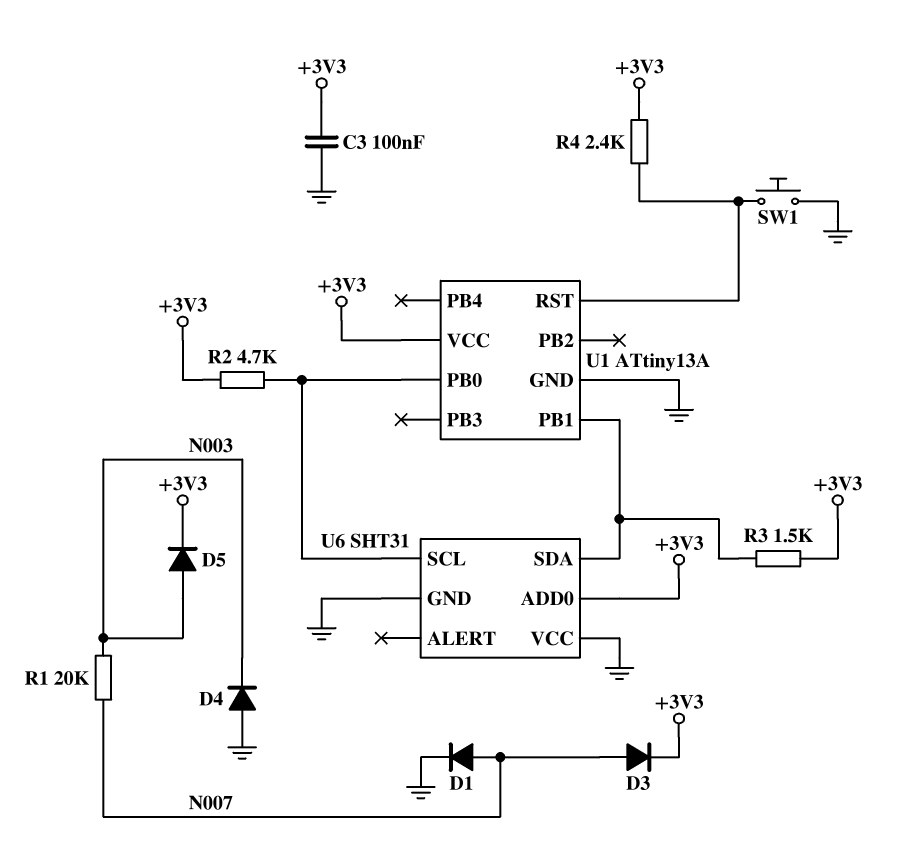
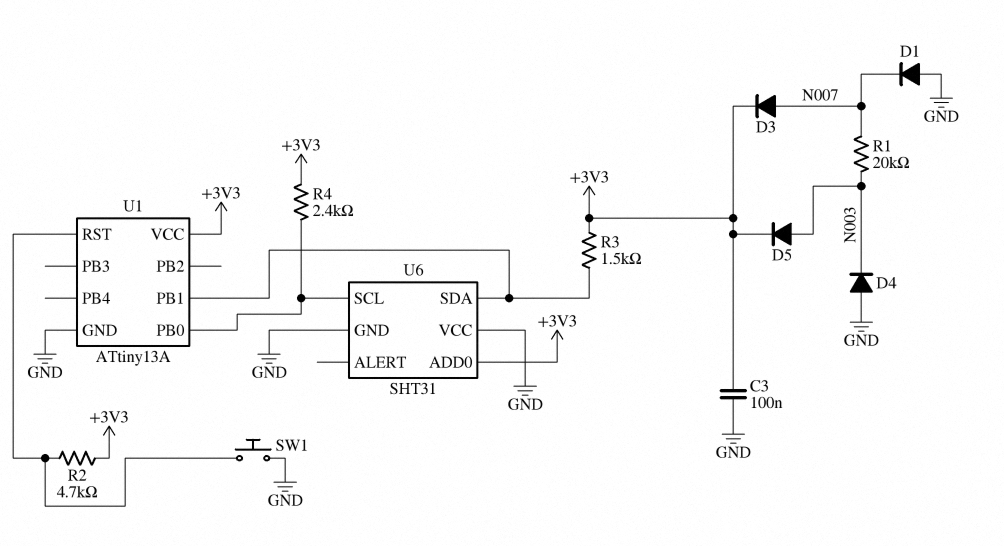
D1: diode (A N007, K GND) -> diode (A GND, K N007)
R2: 4.7k (+3V3, U1/PB0) -> 4.7k (+3V3, U1/RST)
R4: 2.4k (+3V3, U1/RST) -> 2.4k (+3V3, U1/PB0)

